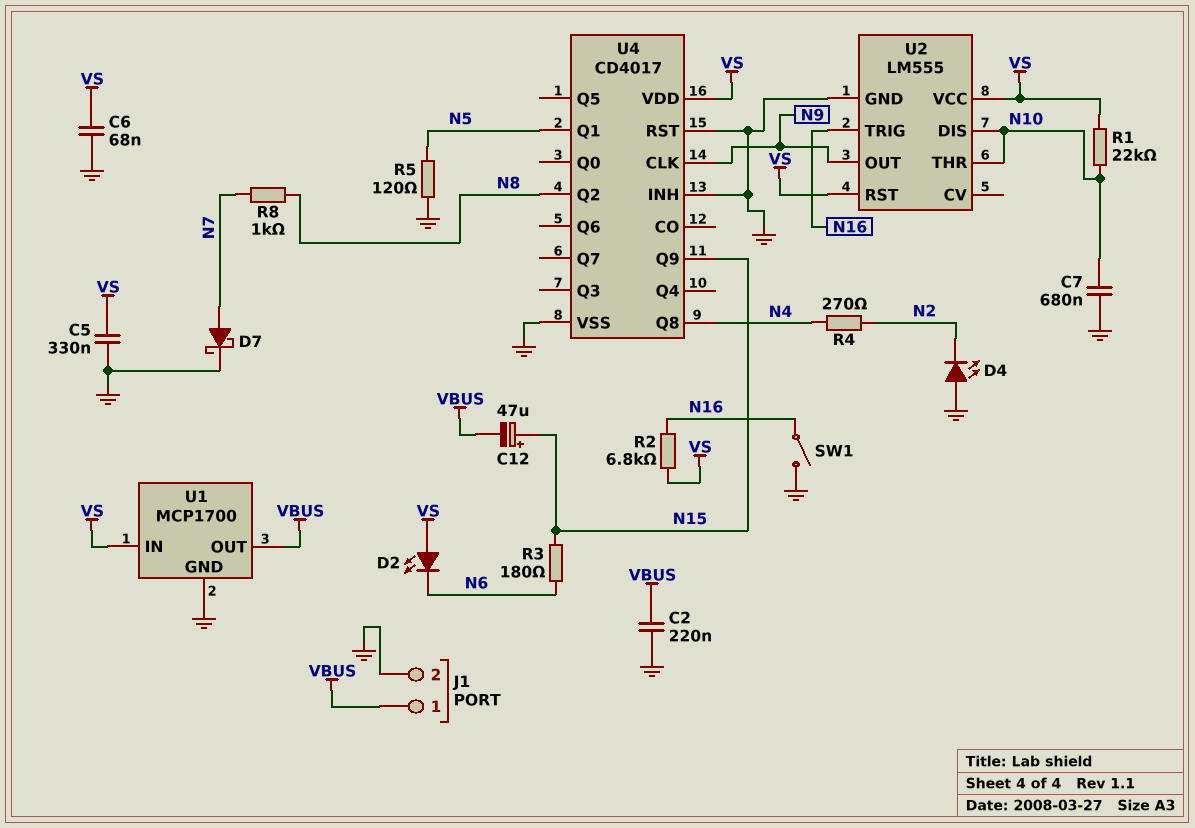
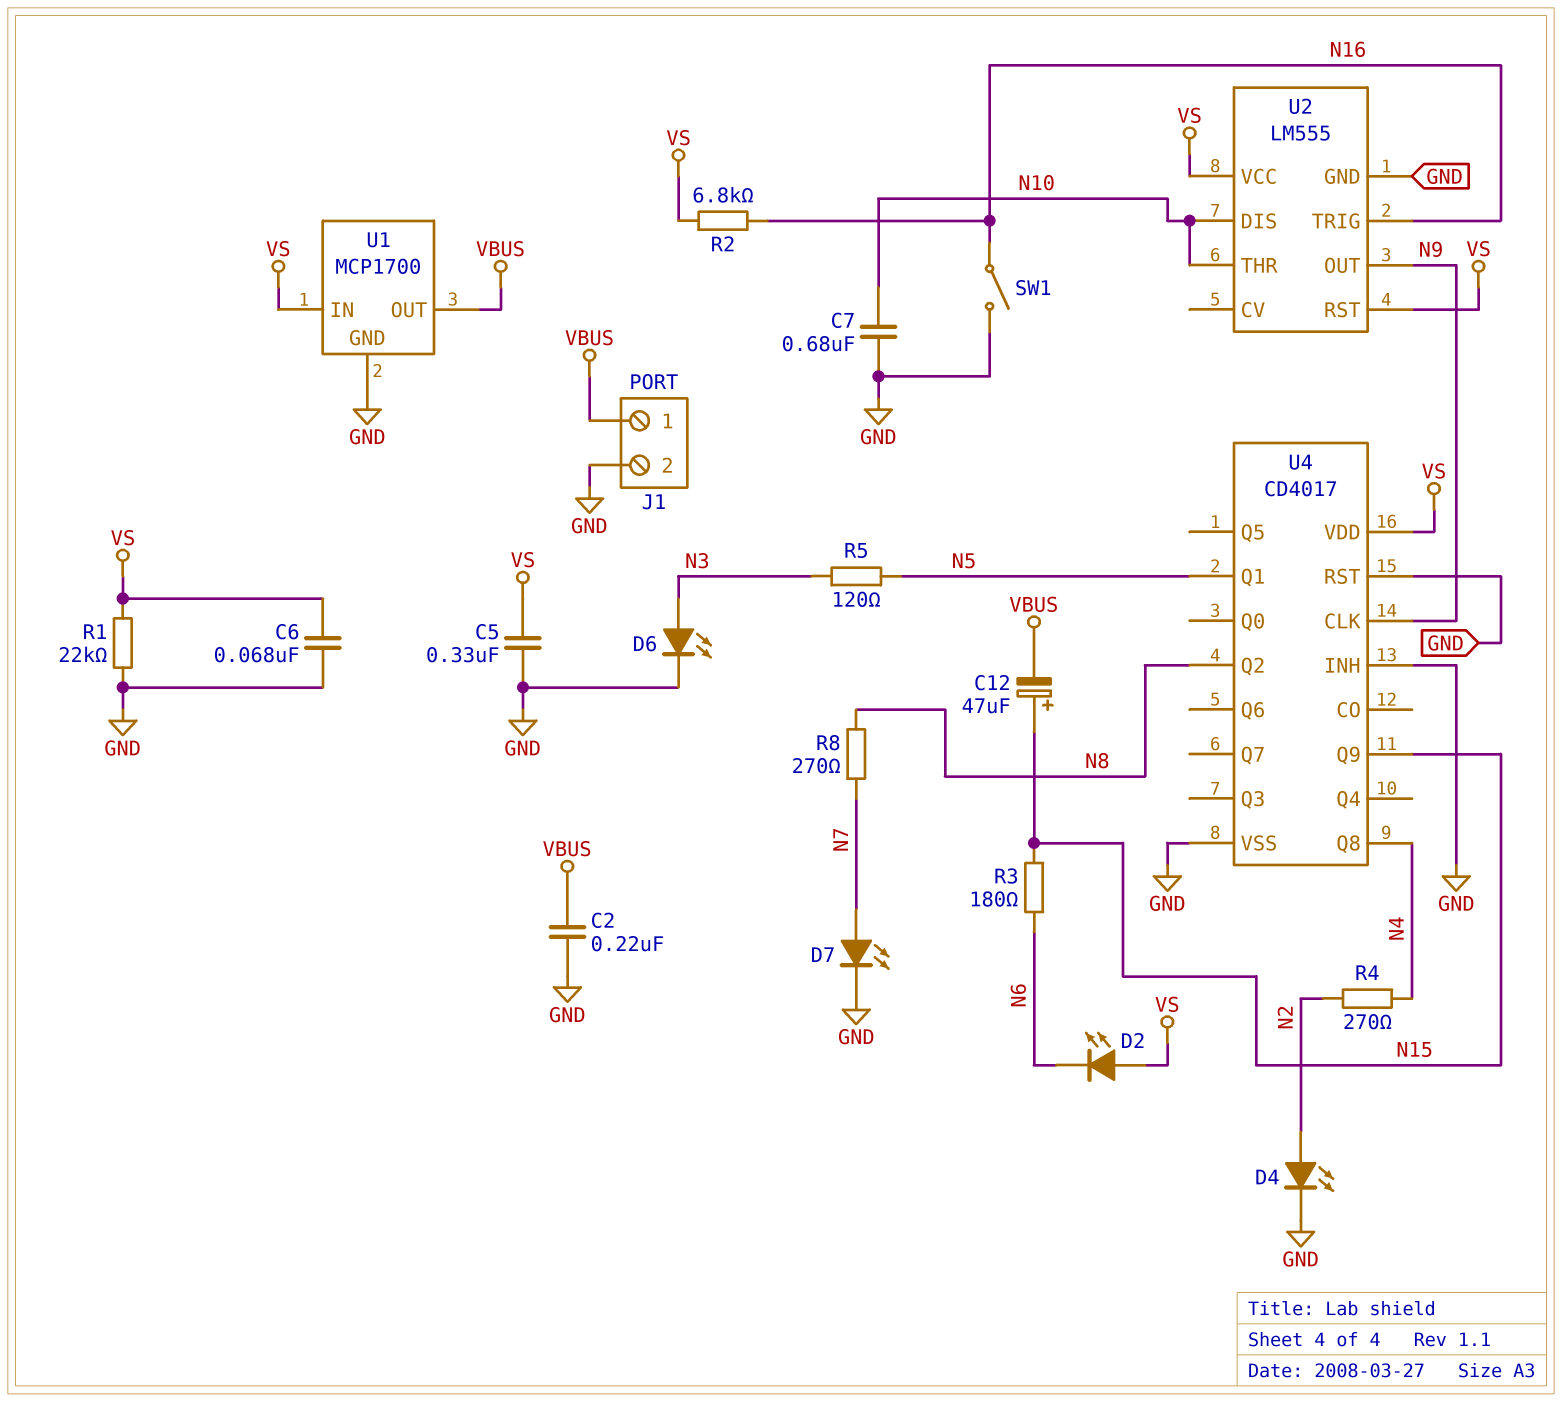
D4: LED (A GND, K N2) -> LED (A N2, K GND)
D6: none -> LED (A N3, K GND)
D7: schottky (A N7, K GND) -> LED (A N7, K GND)
R1: 22k (N10, VS) -> 22k (GND, VS)
R5: 120 (GND, N5) -> 120 (N3, N5)
R8: 1k (N7, N8) -> 270 (N7, N8)

